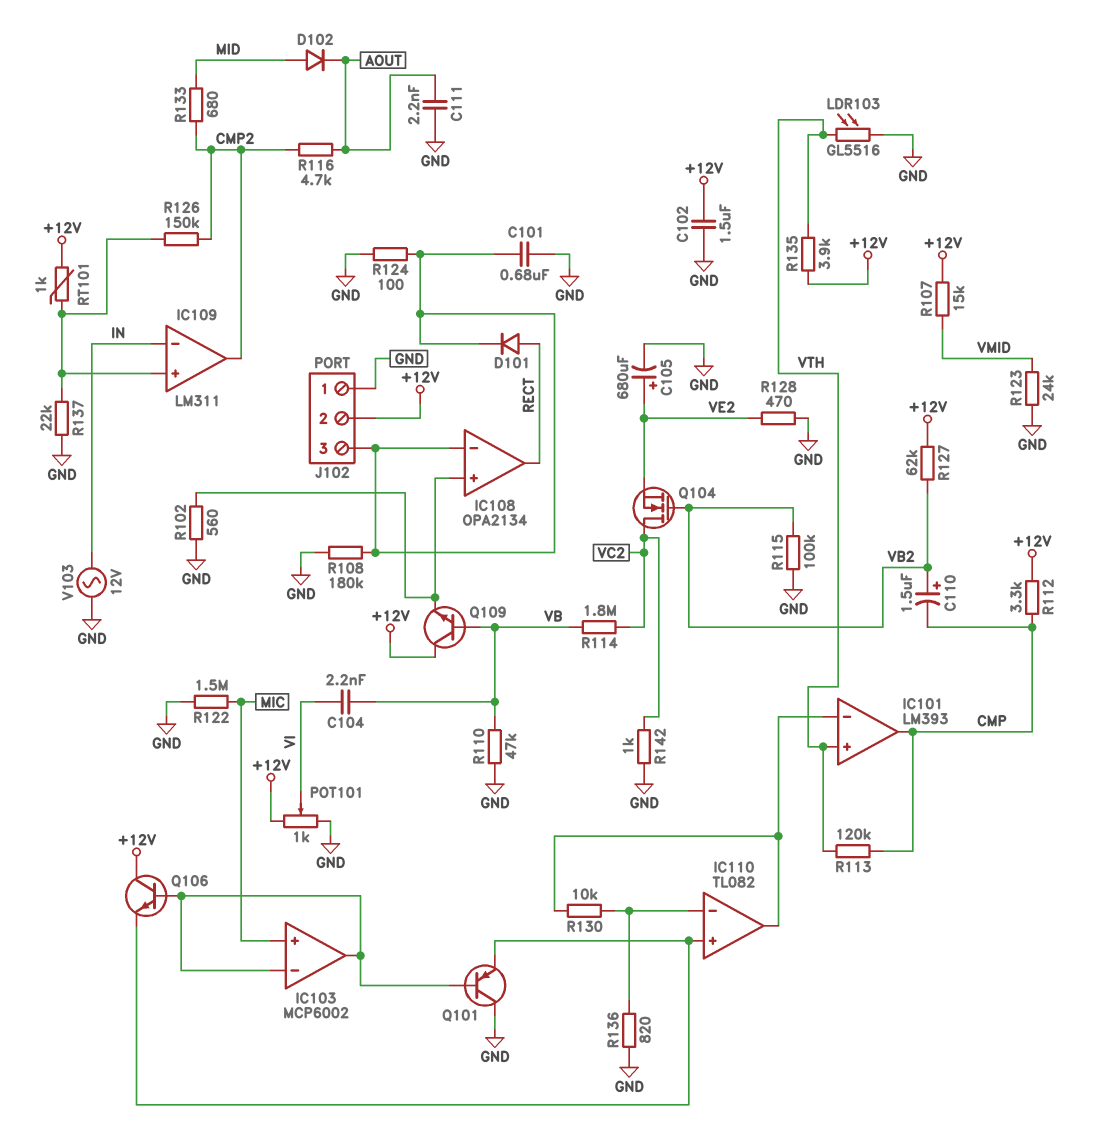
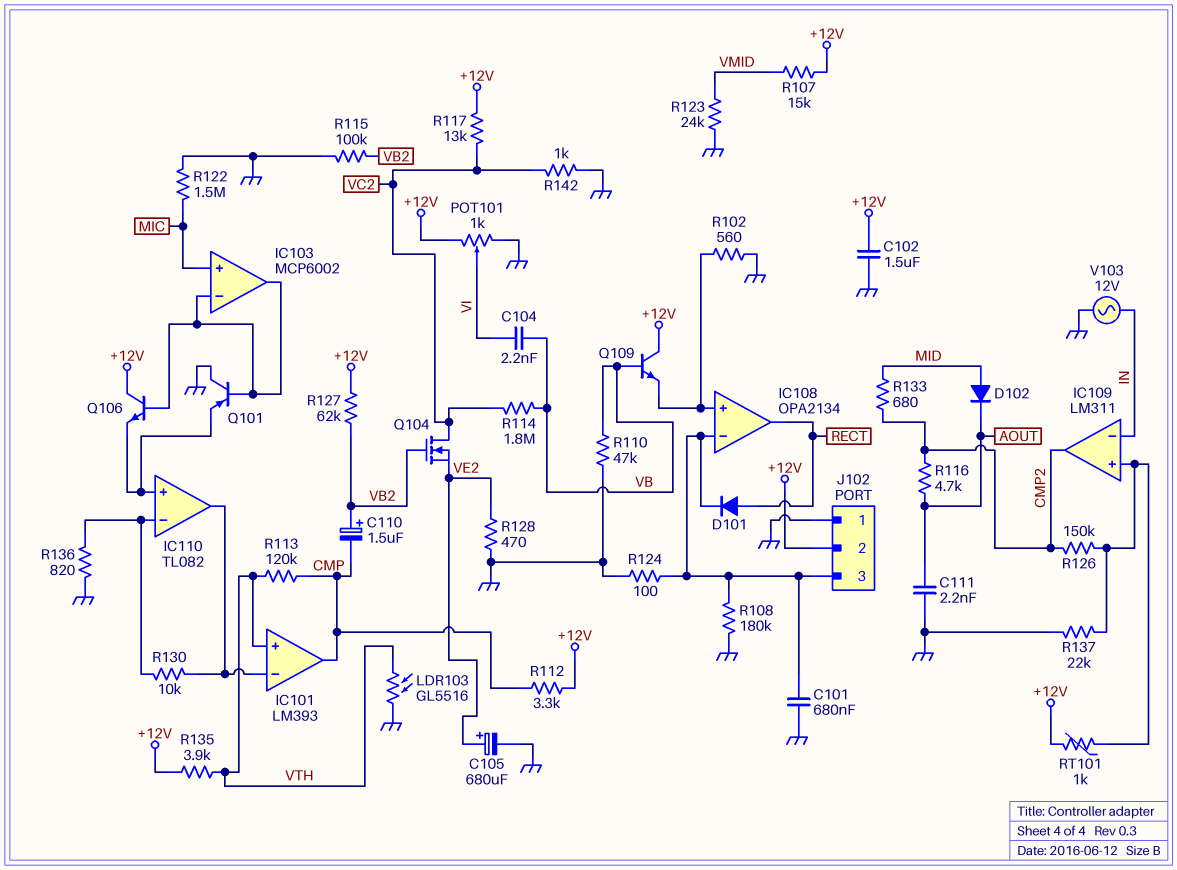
R117: none -> 13k (+12V, VC2)

